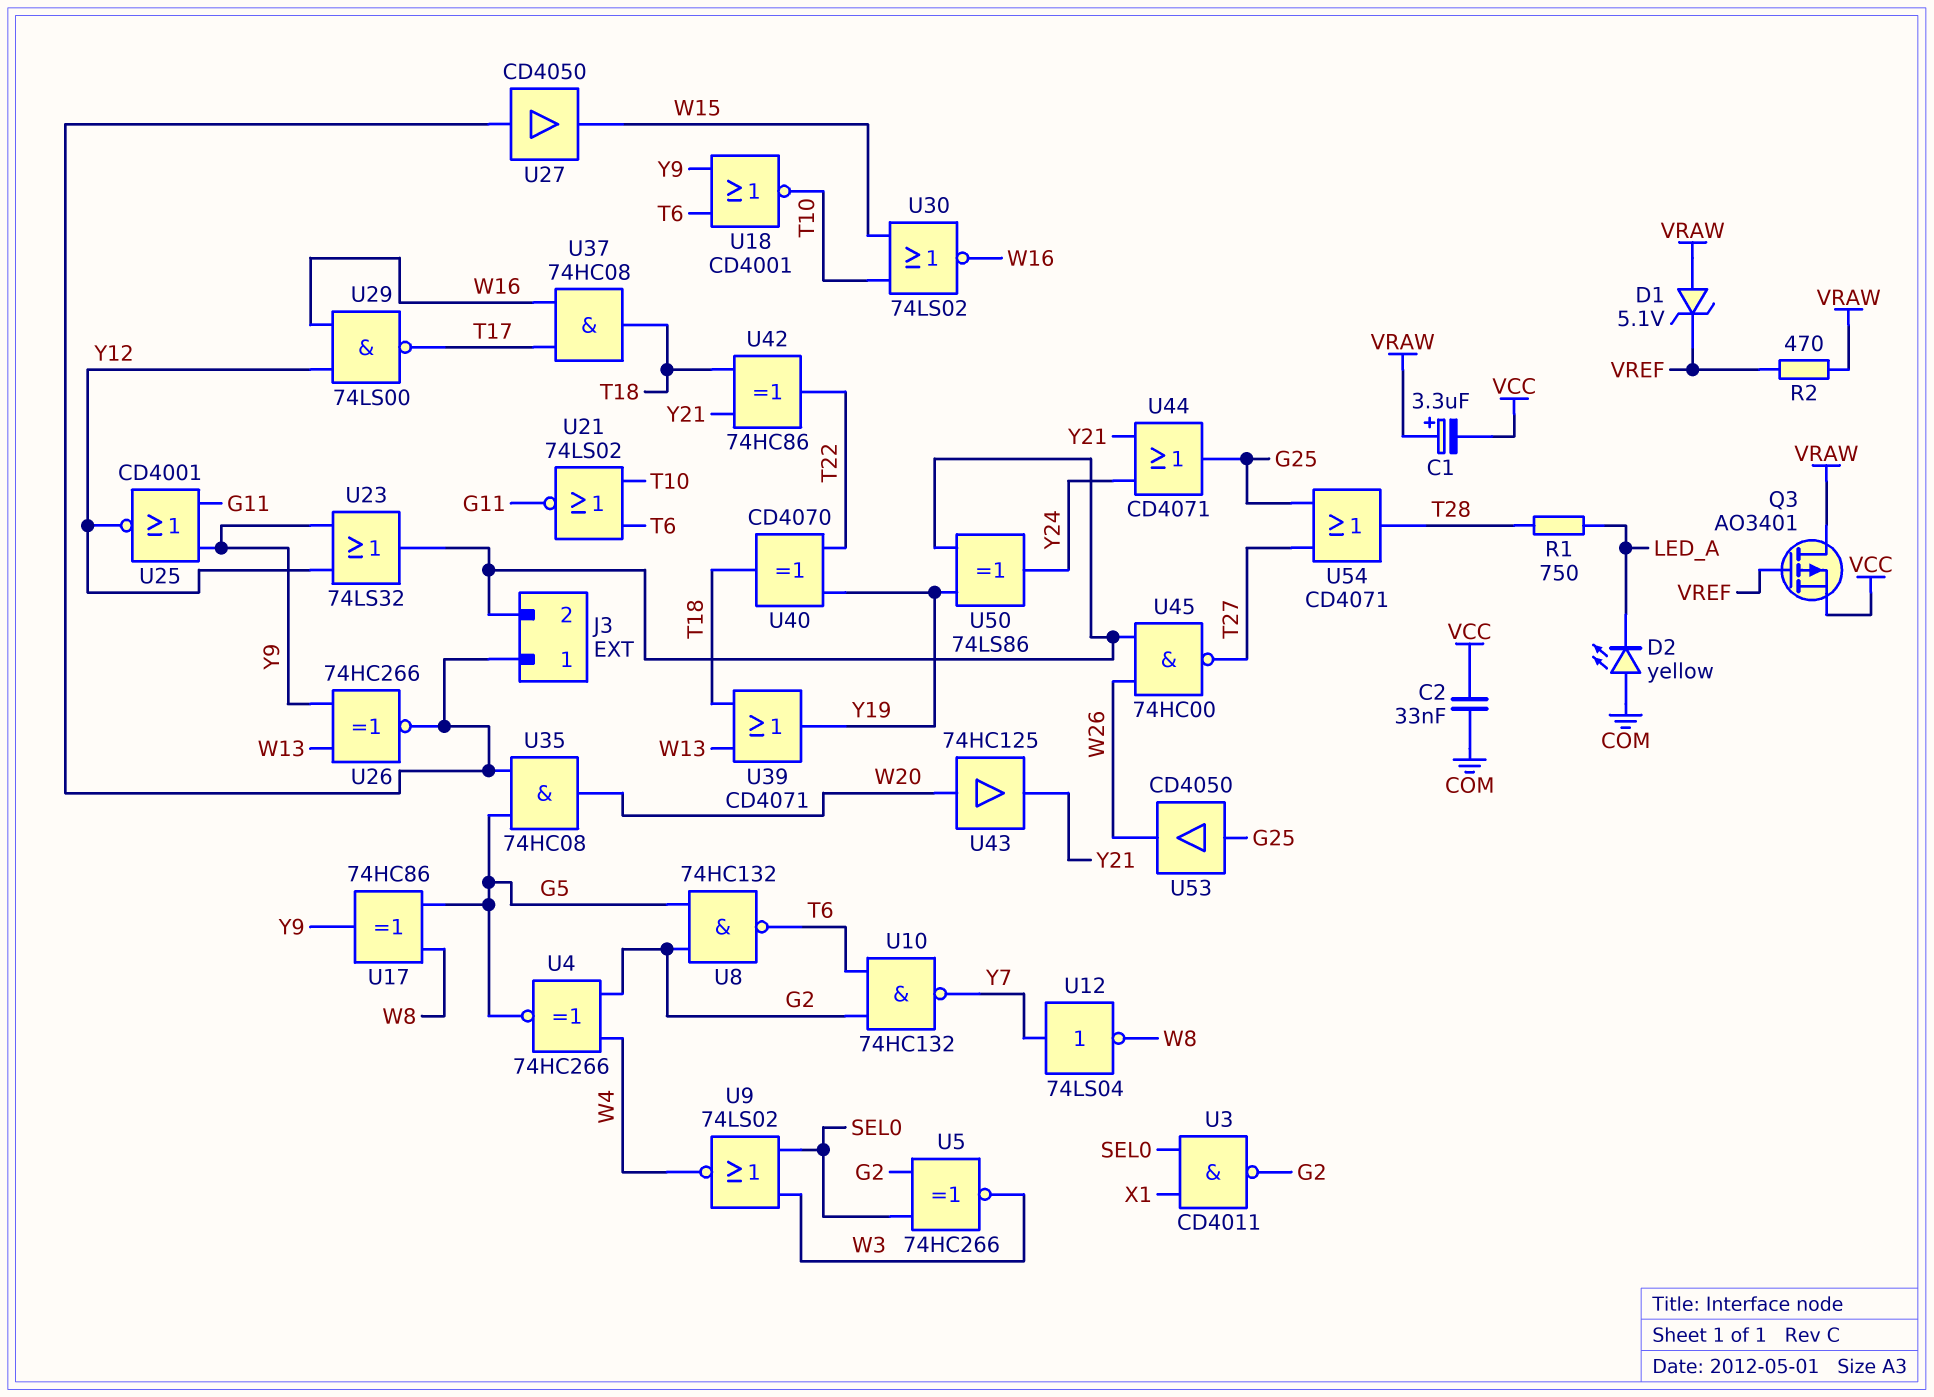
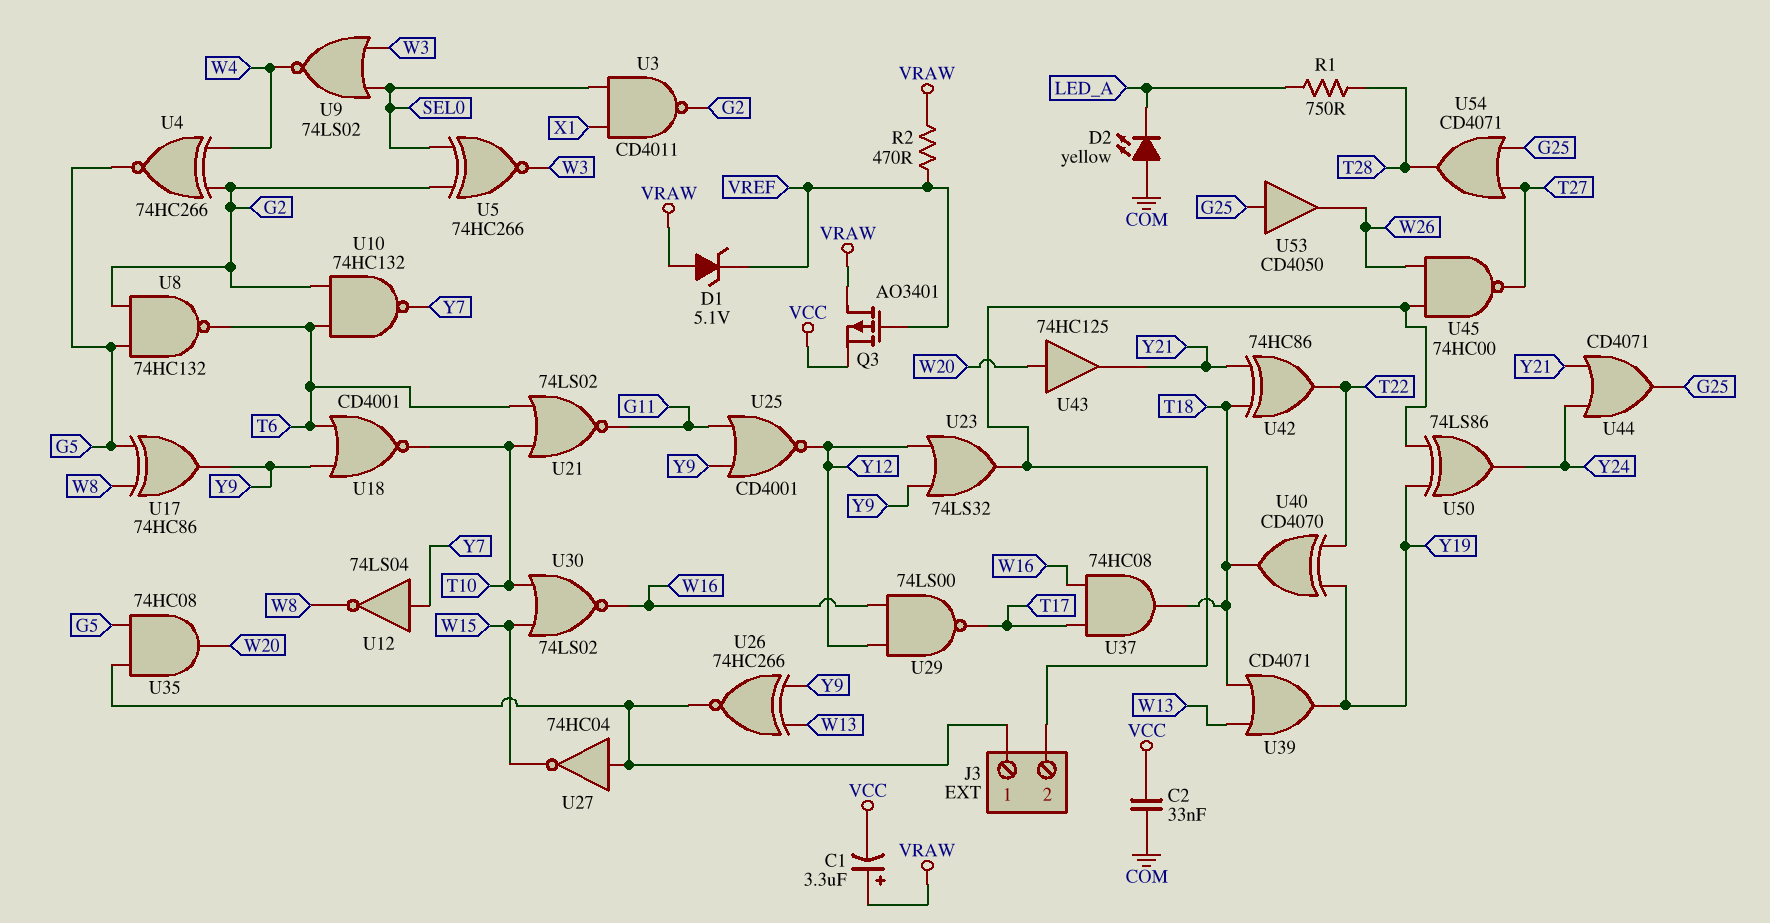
U27: buffer CD4050 (in J3/1, out W15) -> NOT 74HC04 (in J3/1, out W15)

